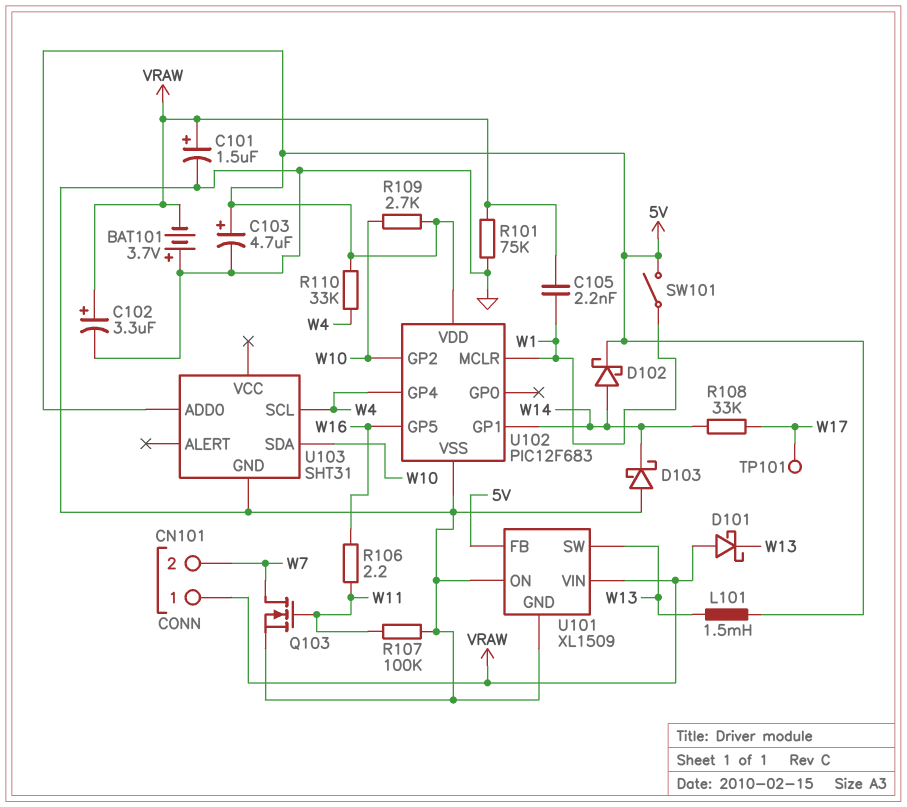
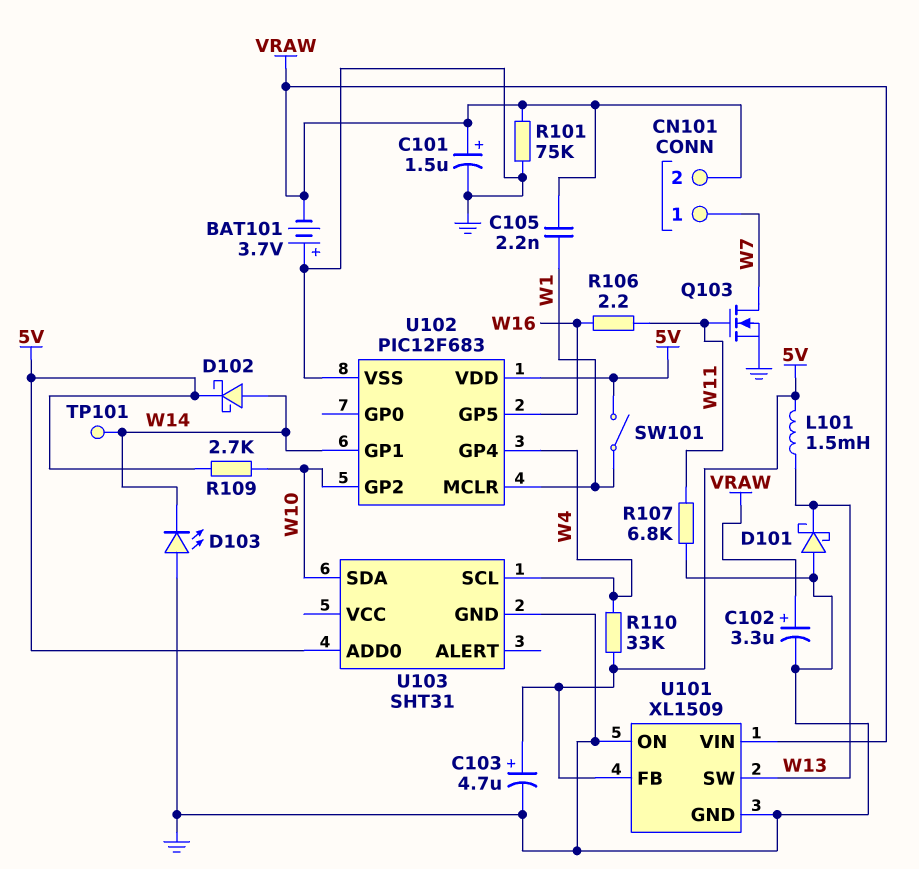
CN101 pin 1: VRAW -> W7
CN101 pin 2: W7 -> VRAW
D101: schottky (A VRAW, K W13) -> schottky (A GND, K W13)
D103: schottky (A GND, K W14) -> LED (A GND, K W14)
R107: 100k (GND, W11) -> 6.8k (GND, W11)
R108: 33k (W14, W17) -> none
TP101: test point (W17) -> test point (W14)

